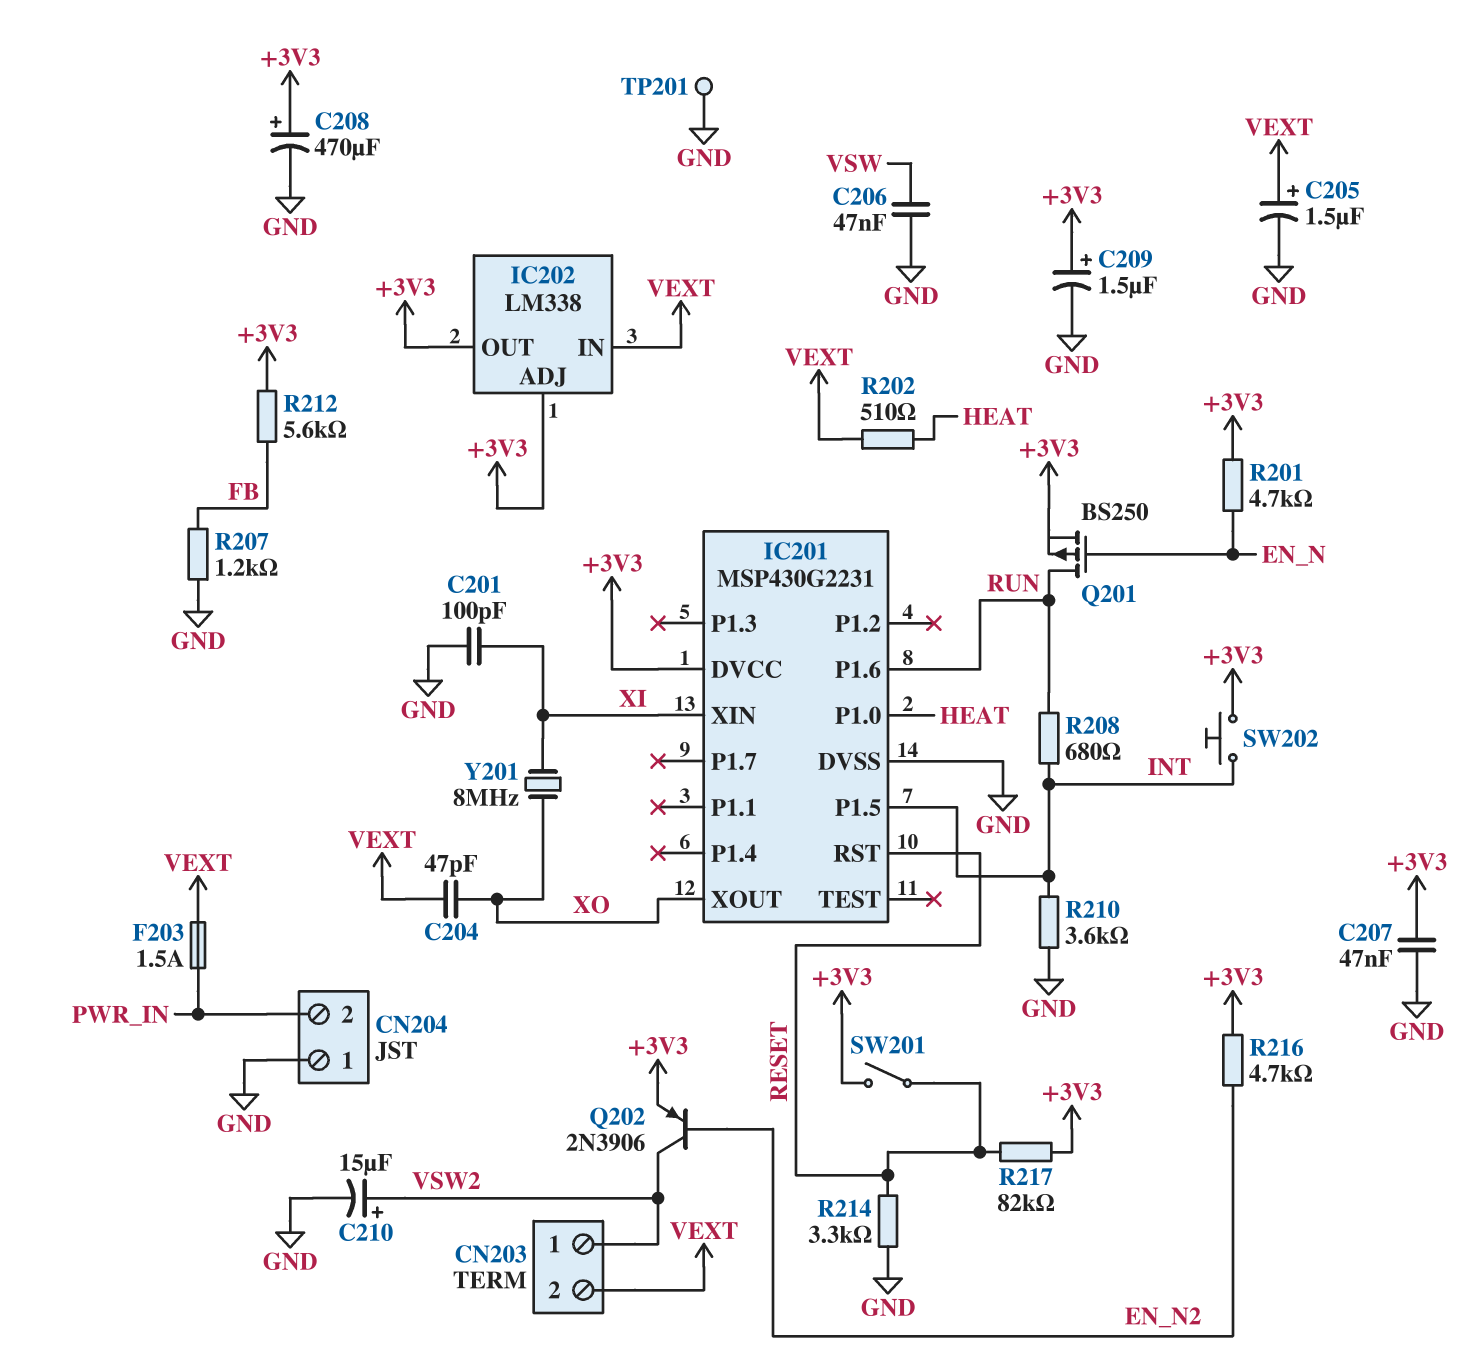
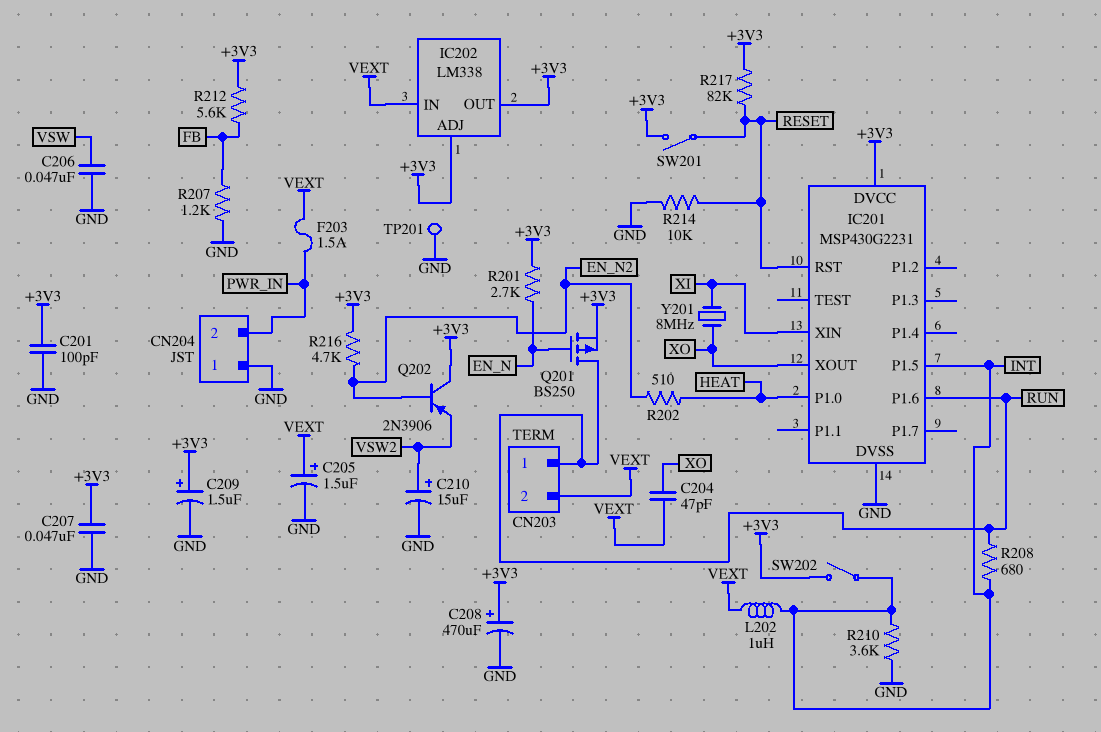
C201: 100pF (GND, XI) -> 100pF (+3V3, GND)
CN203 pin 1: VSW2 -> RUN
L202: none -> 1uH (INT, VEXT)
Q202: PNP 2N3906 (B EN_N2, C VSW2, E +3V3) -> PNP 2N3906 (B EN_N2, C +3V3, E VSW2)
R201: 4.7k (+3V3, EN_N) -> 2.7k (+3V3, EN_N)
R202: 510 (HEAT, VEXT) -> 510 (EN_N2, HEAT)
R214: 3.3k (GND, RESET) -> 10k (GND, RESET)
SW202: button (+3V3, INT) -> switch (+3V3, INT)

